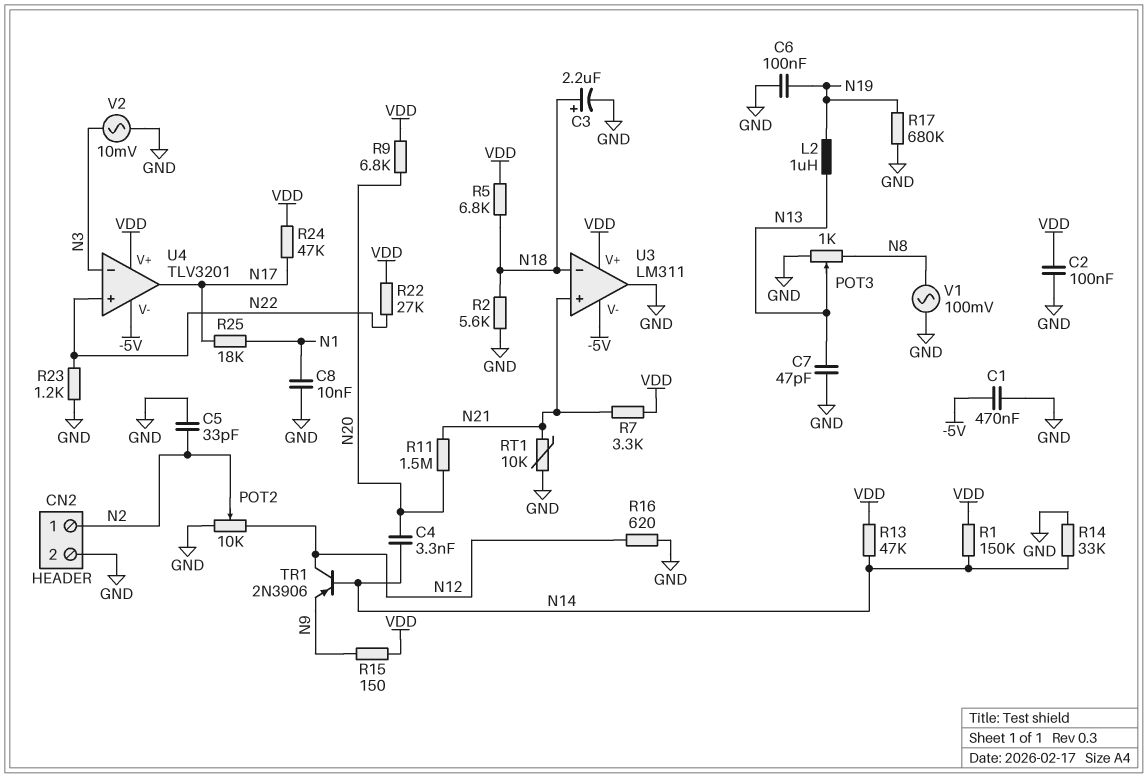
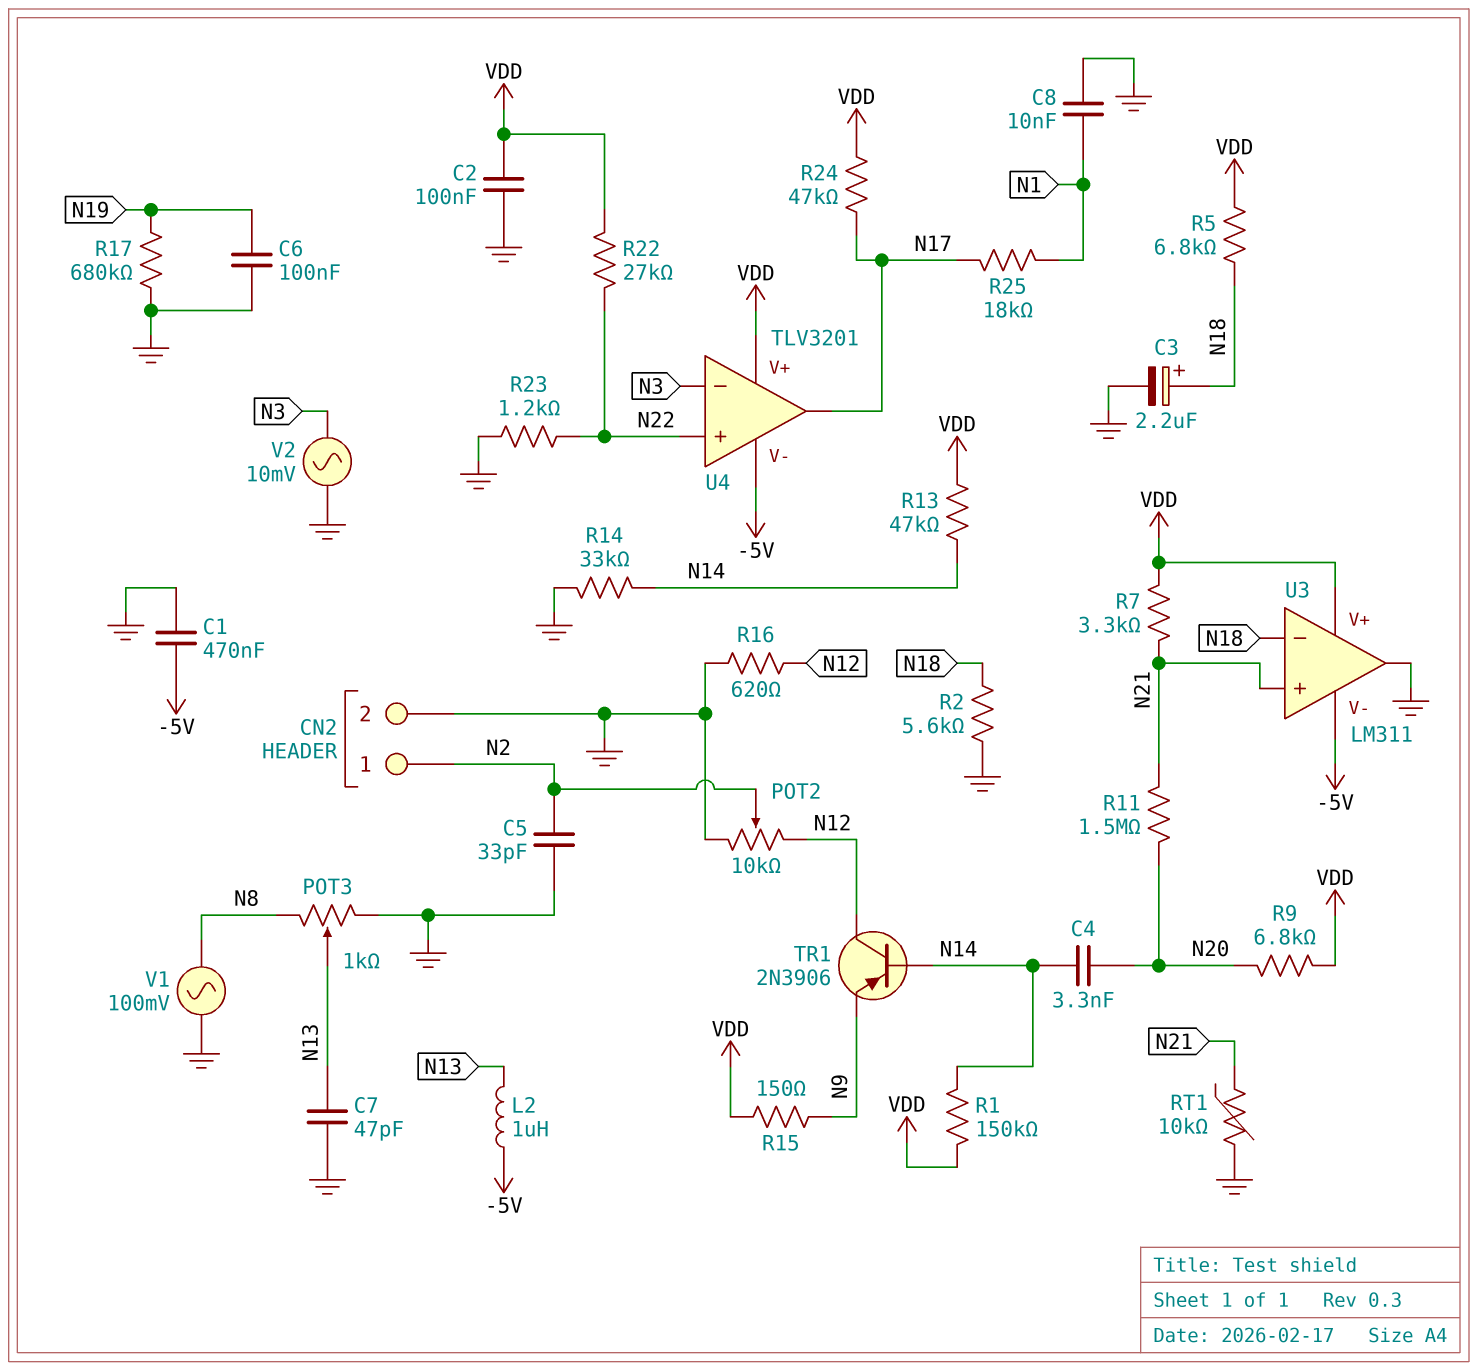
L2: 1uH (N13, N19) -> 1uH (-5V, N13)

